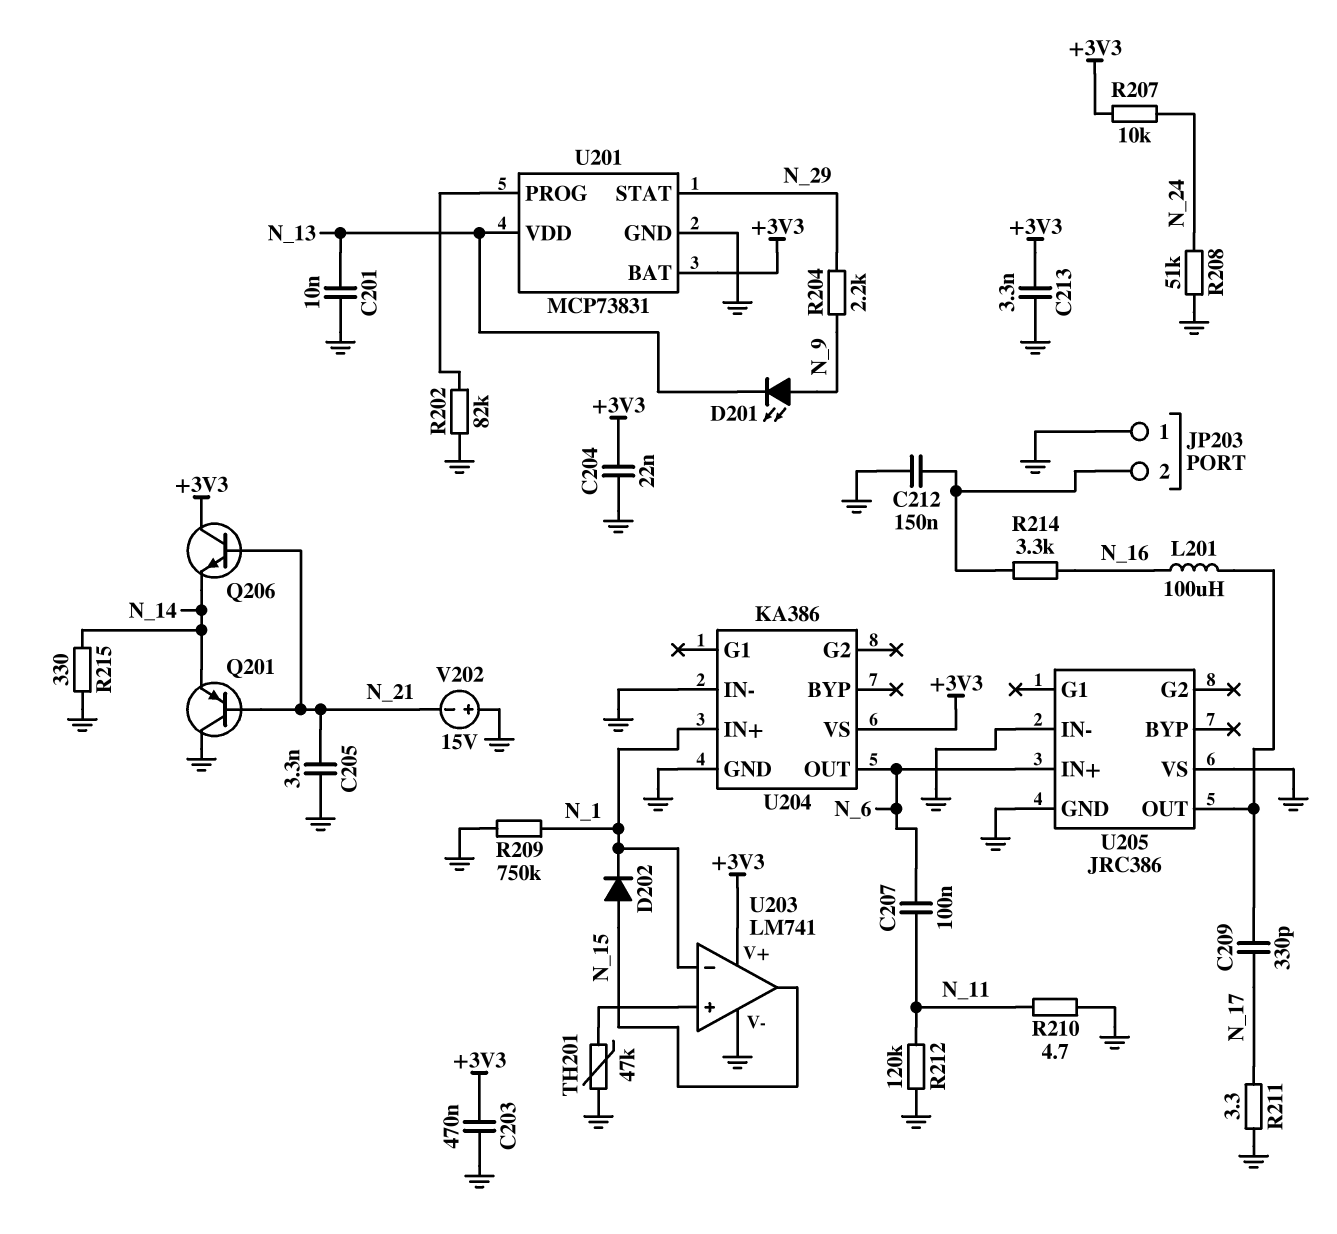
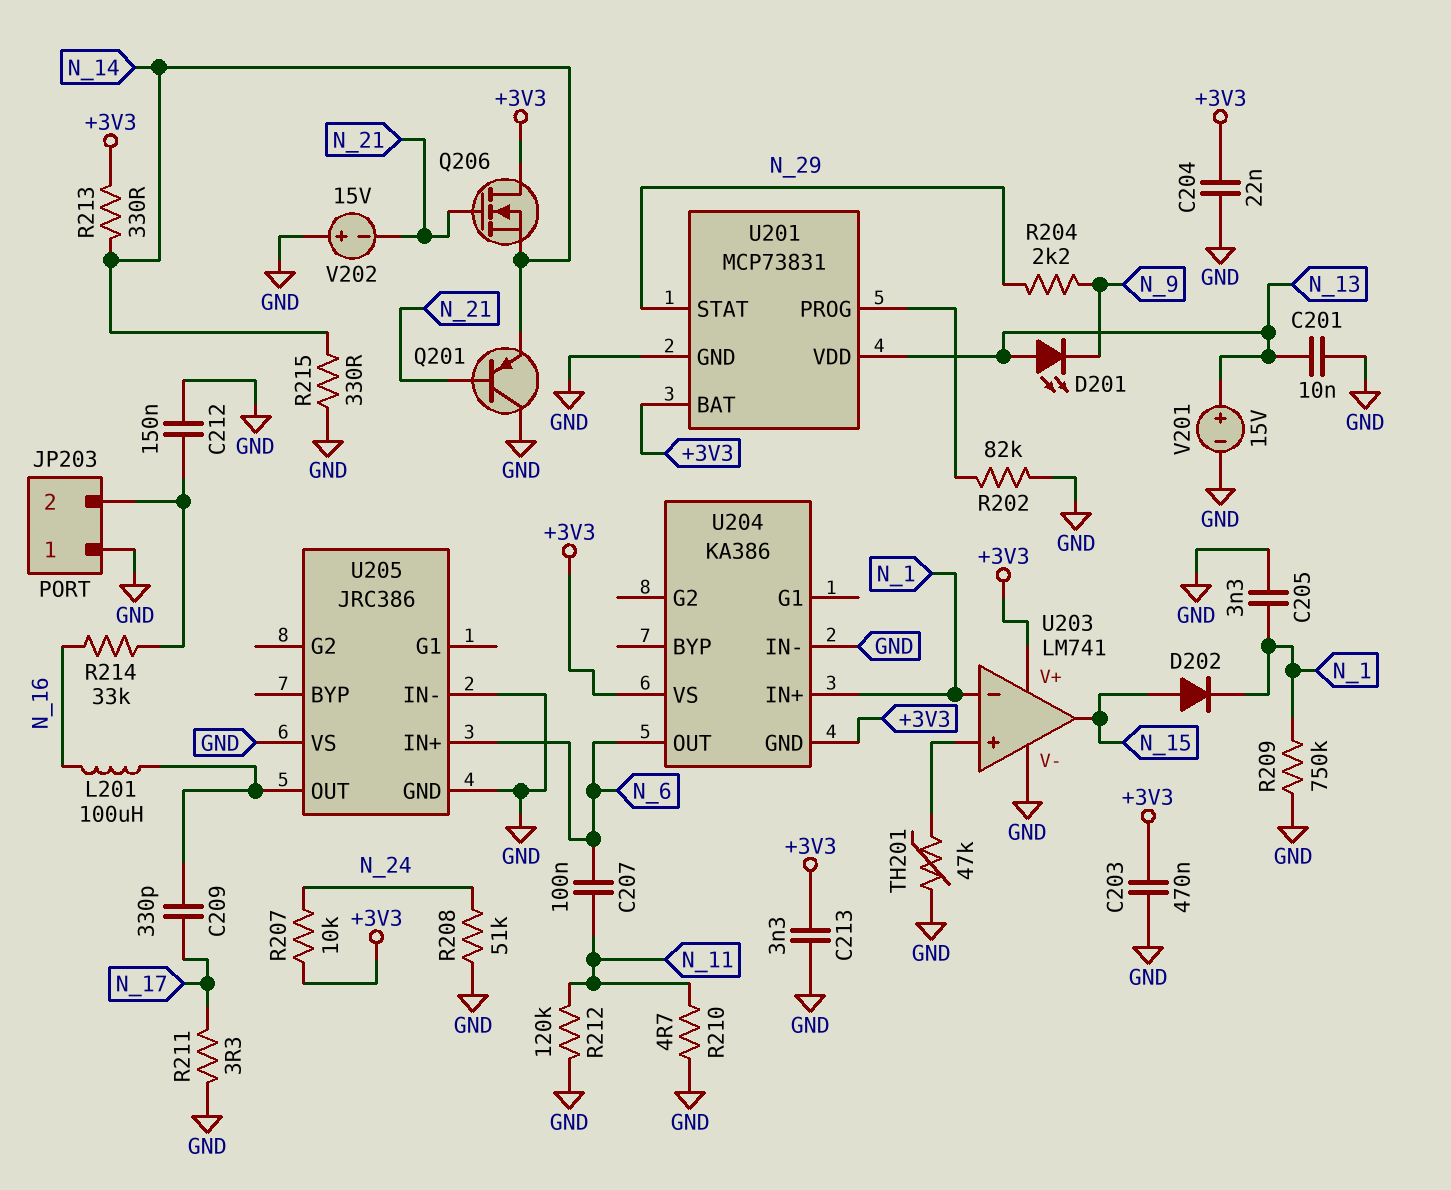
C205: 3.3nF (GND, N_21) -> 3.3nF (GND, N_1)
D201: LED (A N_9, K N_13) -> LED (A N_13, K N_9)
Q206: NPN (B N_21, C +3V3, E N_14) -> NMOS (G N_21, D +3V3, S N_14)
R213: none -> 330 (+3V3, N_14)
R214: 3.3k (JP203/2, N_16) -> 33k (JP203/2, N_16)
U204 pin GND: GND -> +3V3
V201: none -> 15V (plus N_13, minus GND)

